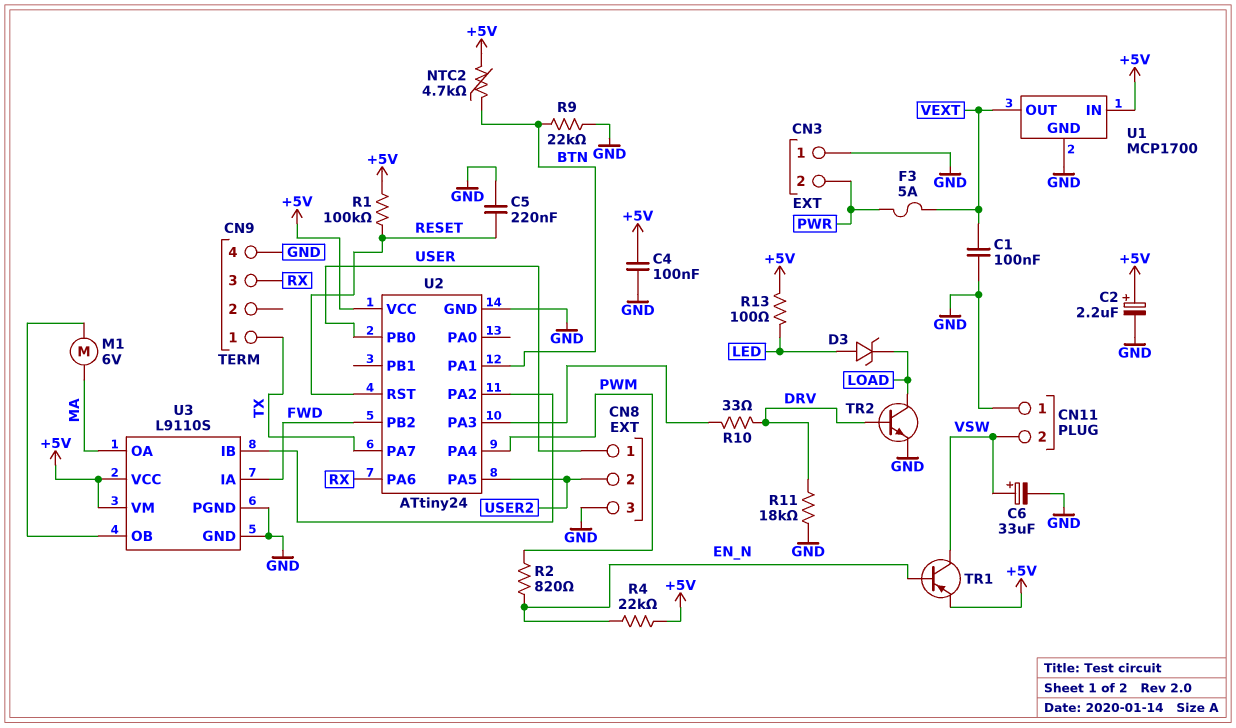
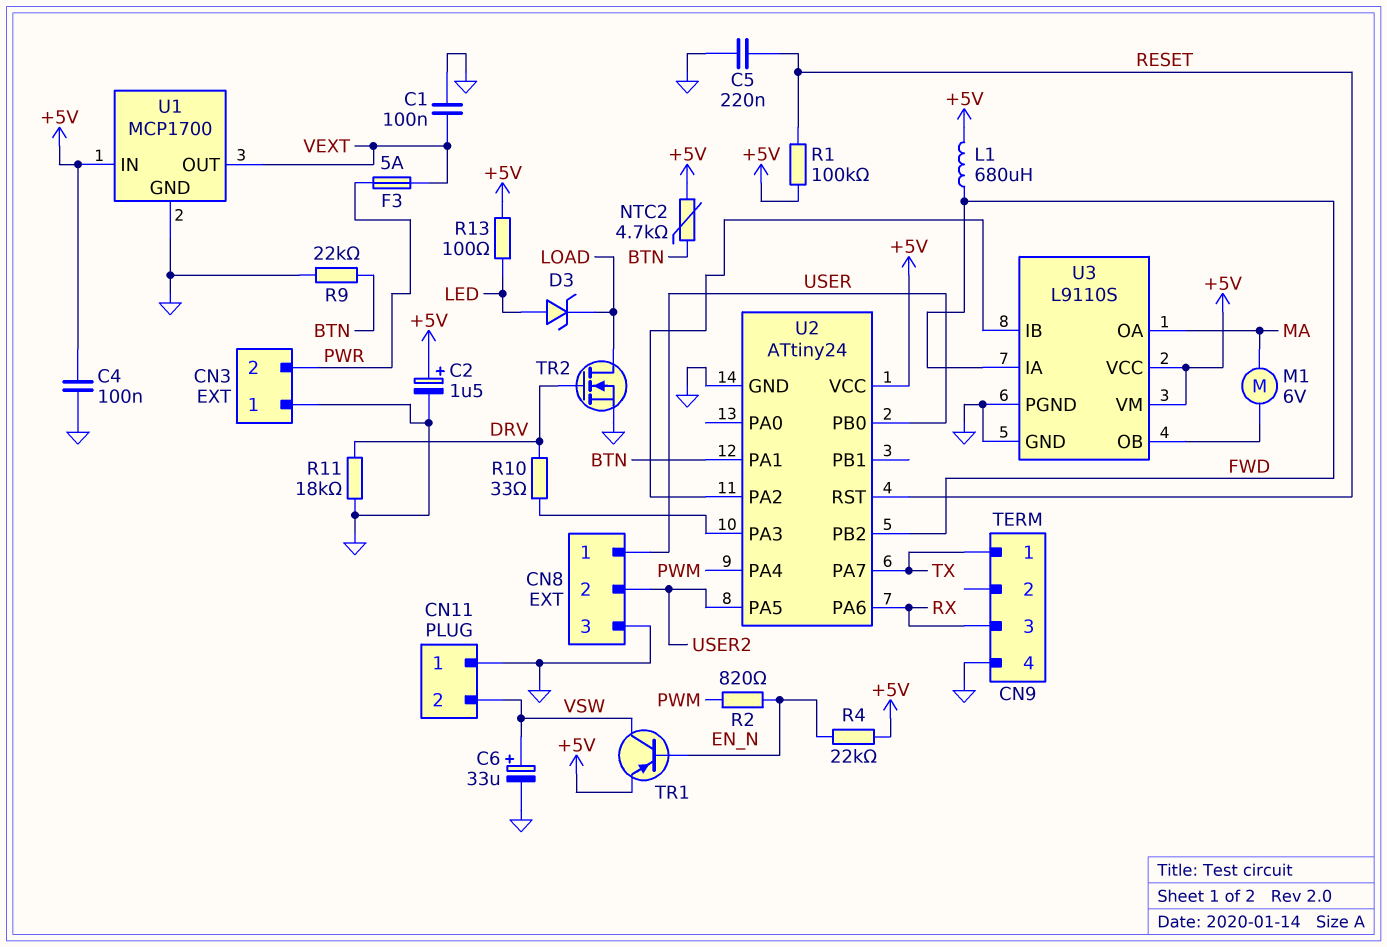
C2: 2.2uF (plus +5V, minus GND) -> 1.5uF (plus +5V, minus GND)
L1: none -> 680uH (+5V, FWD)
TR2: NPN (B DRV, C LOAD, E GND) -> NMOS (G DRV, D LOAD, S GND)

